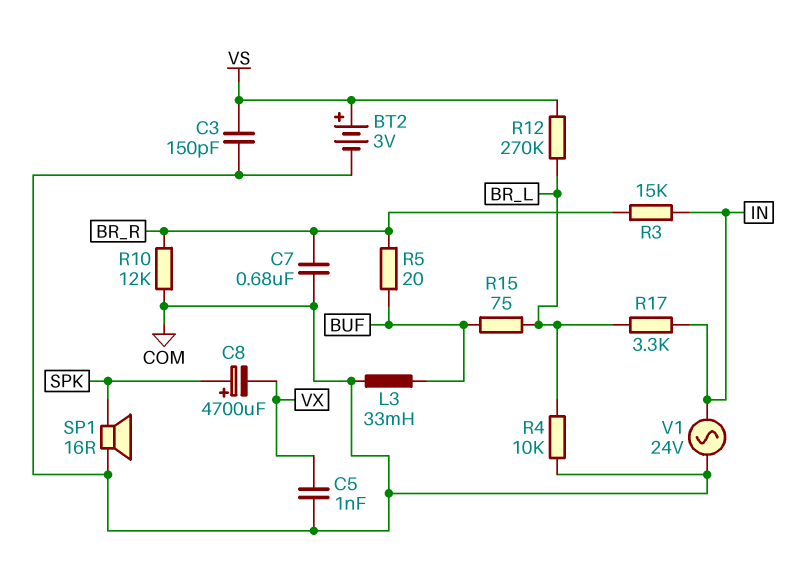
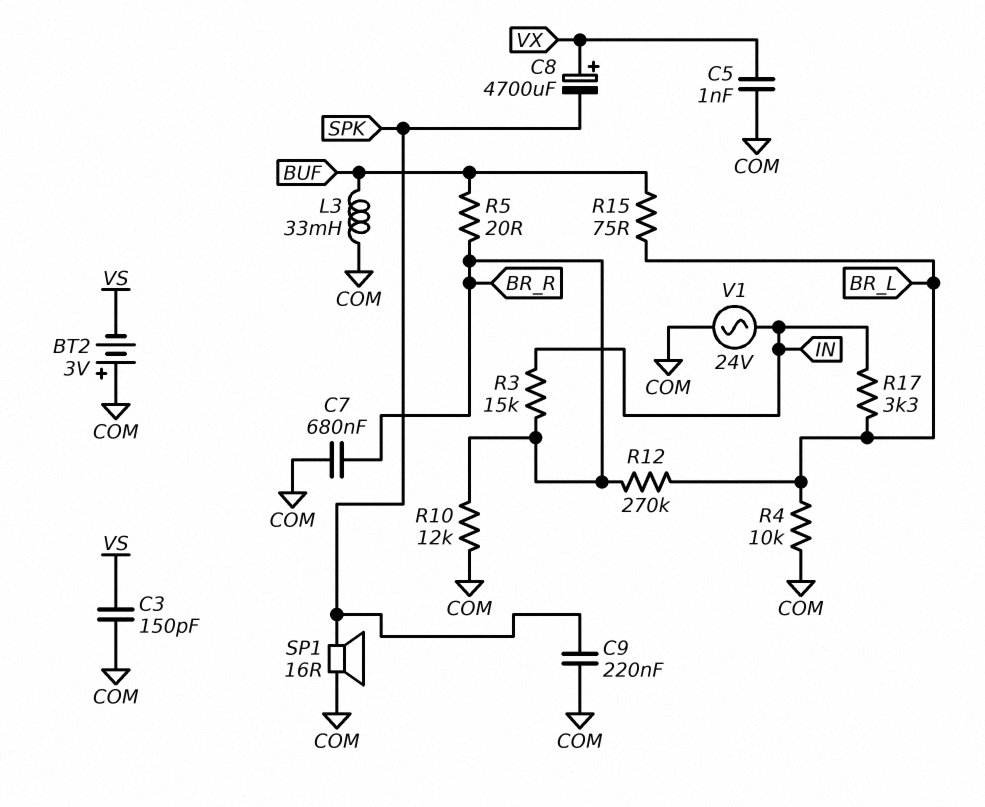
BT2: 3V (plus VS, minus COM) -> 3V (plus COM, minus VS)
C8: 4700uF (plus SPK, minus VX) -> 4700uF (plus VX, minus SPK)
C9: none -> 220nF (COM, SPK)
R12: 270k (BR_L, VS) -> 270k (BR_L, BR_R)

